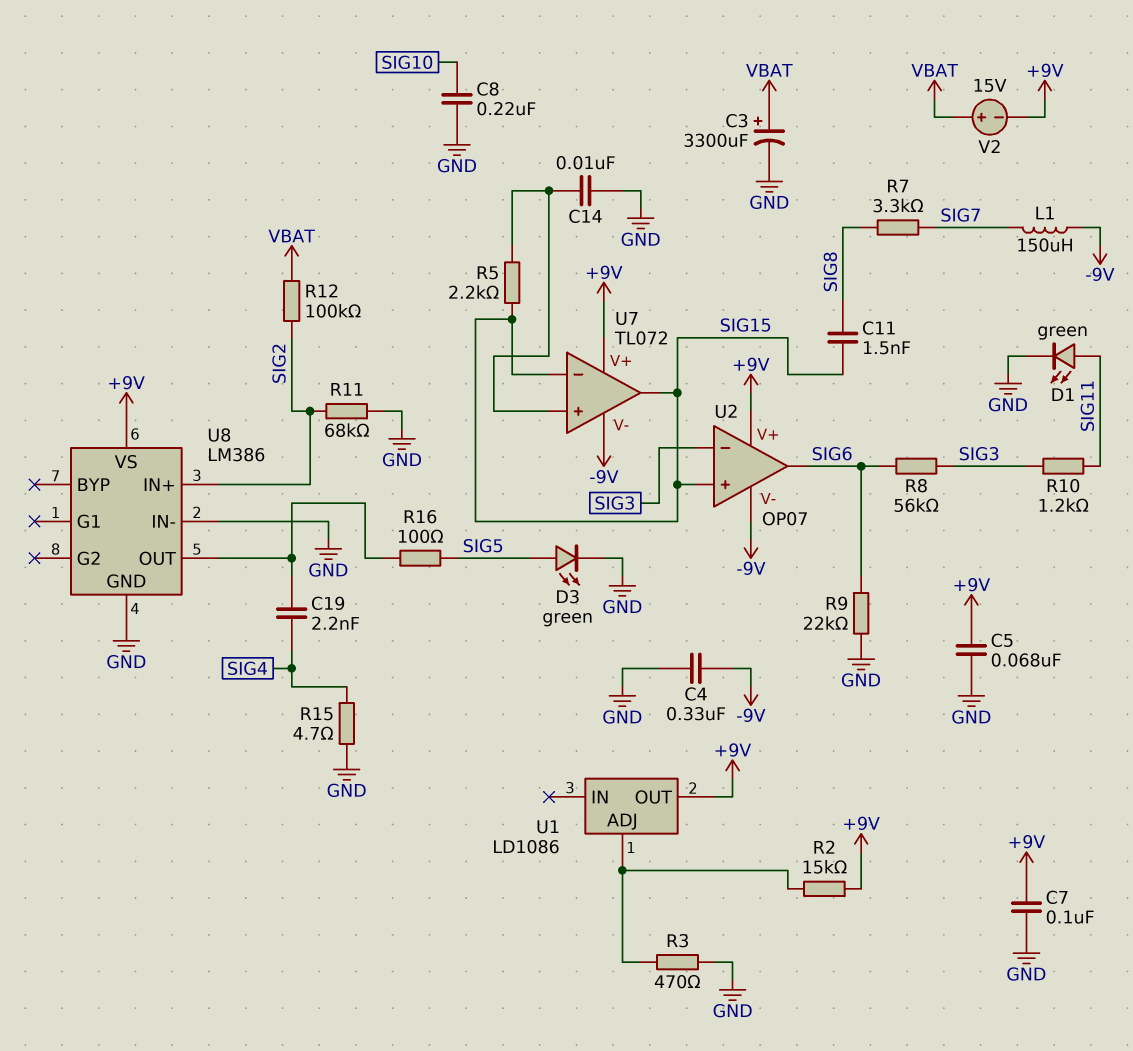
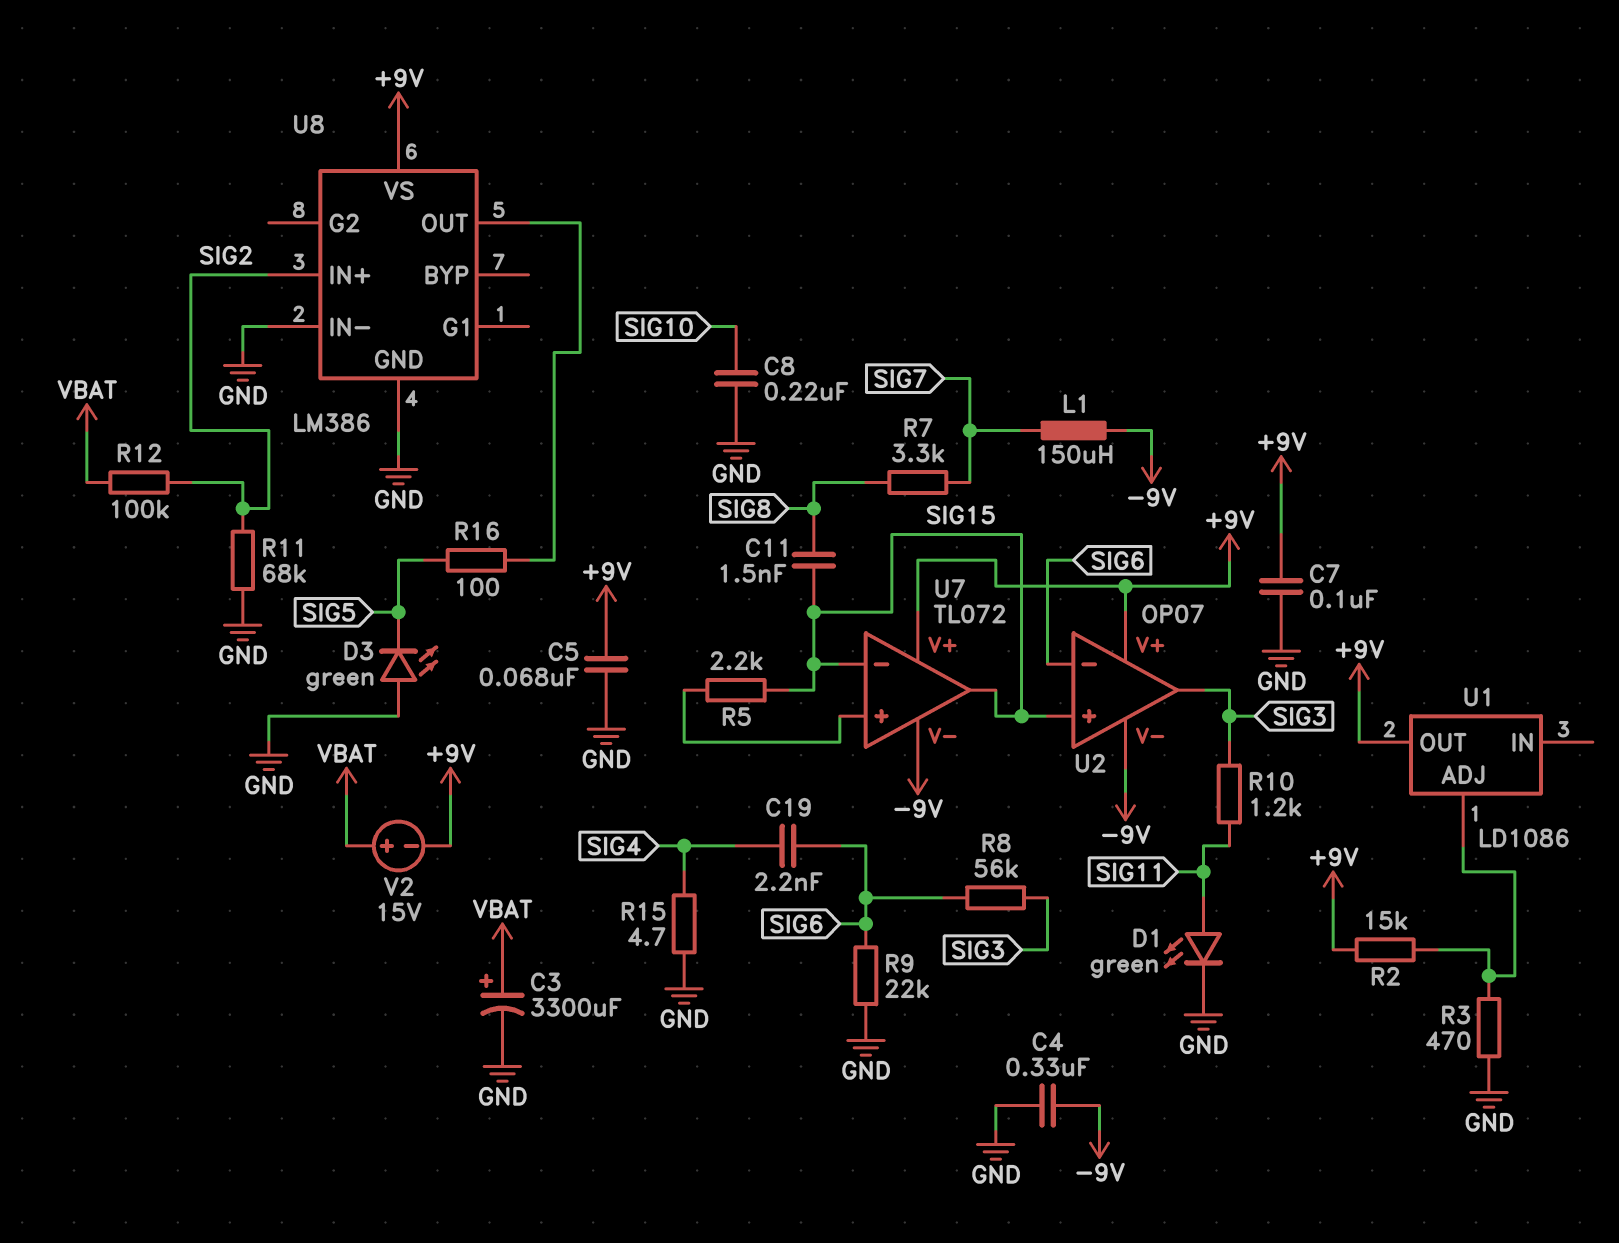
C14: 10nF (GND, U7/in+) -> none
C19: 2.2nF (SIG4, U8/OUT) -> 2.2nF (SIG4, SIG6)
D3: LED green (A SIG5, K GND) -> LED green (A GND, K SIG5)
U2 pin in-: SIG3 -> SIG6
U2 pin out: SIG6 -> SIG3

